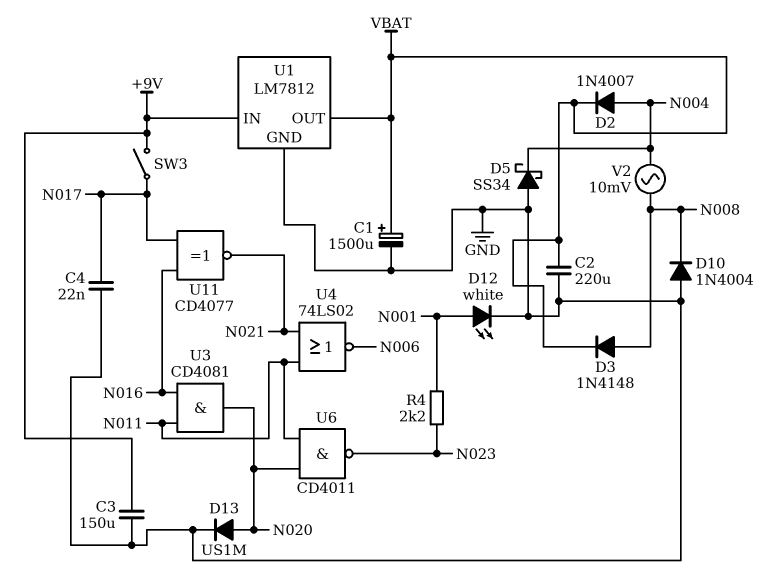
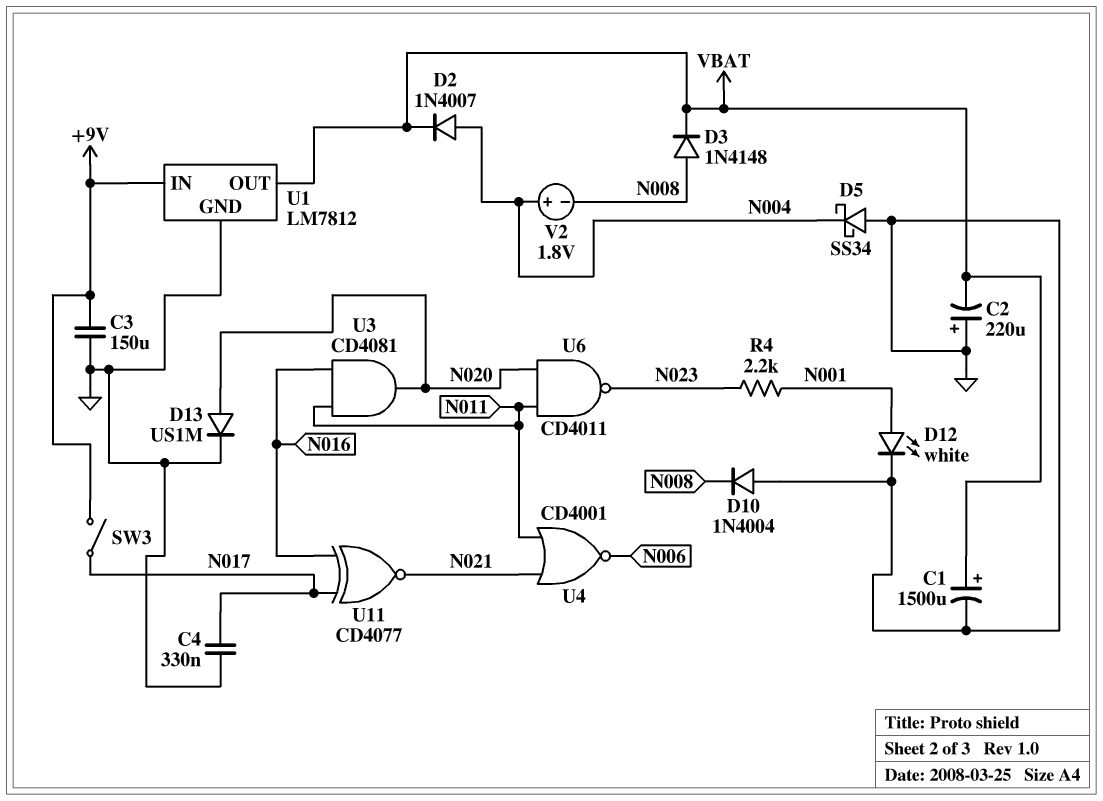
C2: 220uF (GND, VBAT) -> 220uF (plus GND, minus VBAT)
C4: 22nF (GND, N017) -> 330nF (GND, N017)
U4: NOR 74LS02 (in N011, in N021, out N006) -> NOR CD4001 (in N011, in N021, out N006)
V2: AC 10mV (N004, N008) -> 1.8V (plus N004, minus N008)

